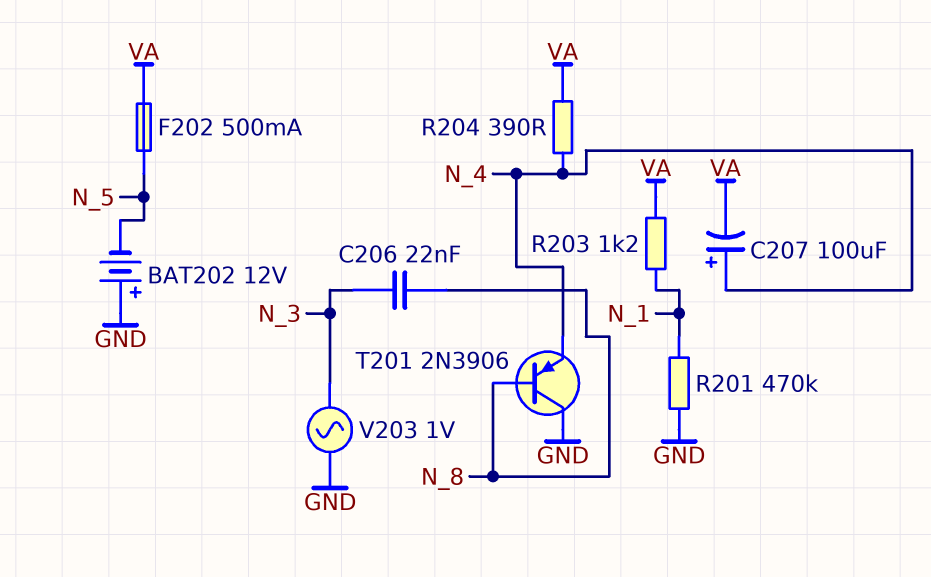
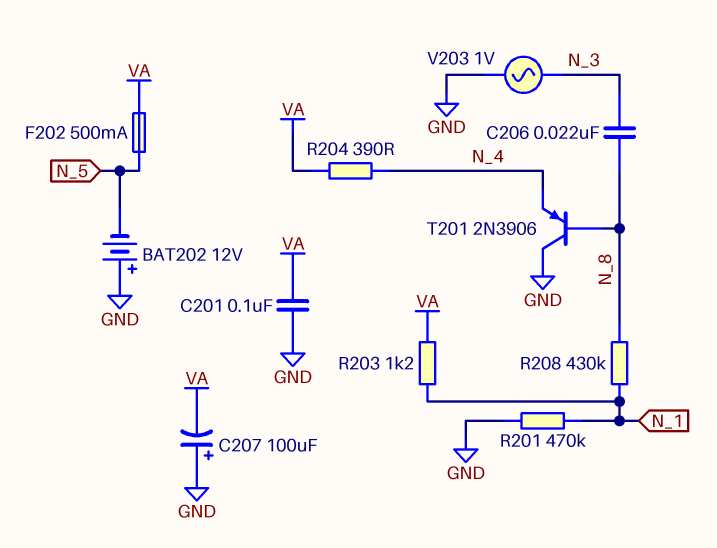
C201: none -> 100nF (GND, VA)
C207: 100uF (plus N_4, minus VA) -> 100uF (plus GND, minus VA)
R208: none -> 430k (N_1, N_8)

